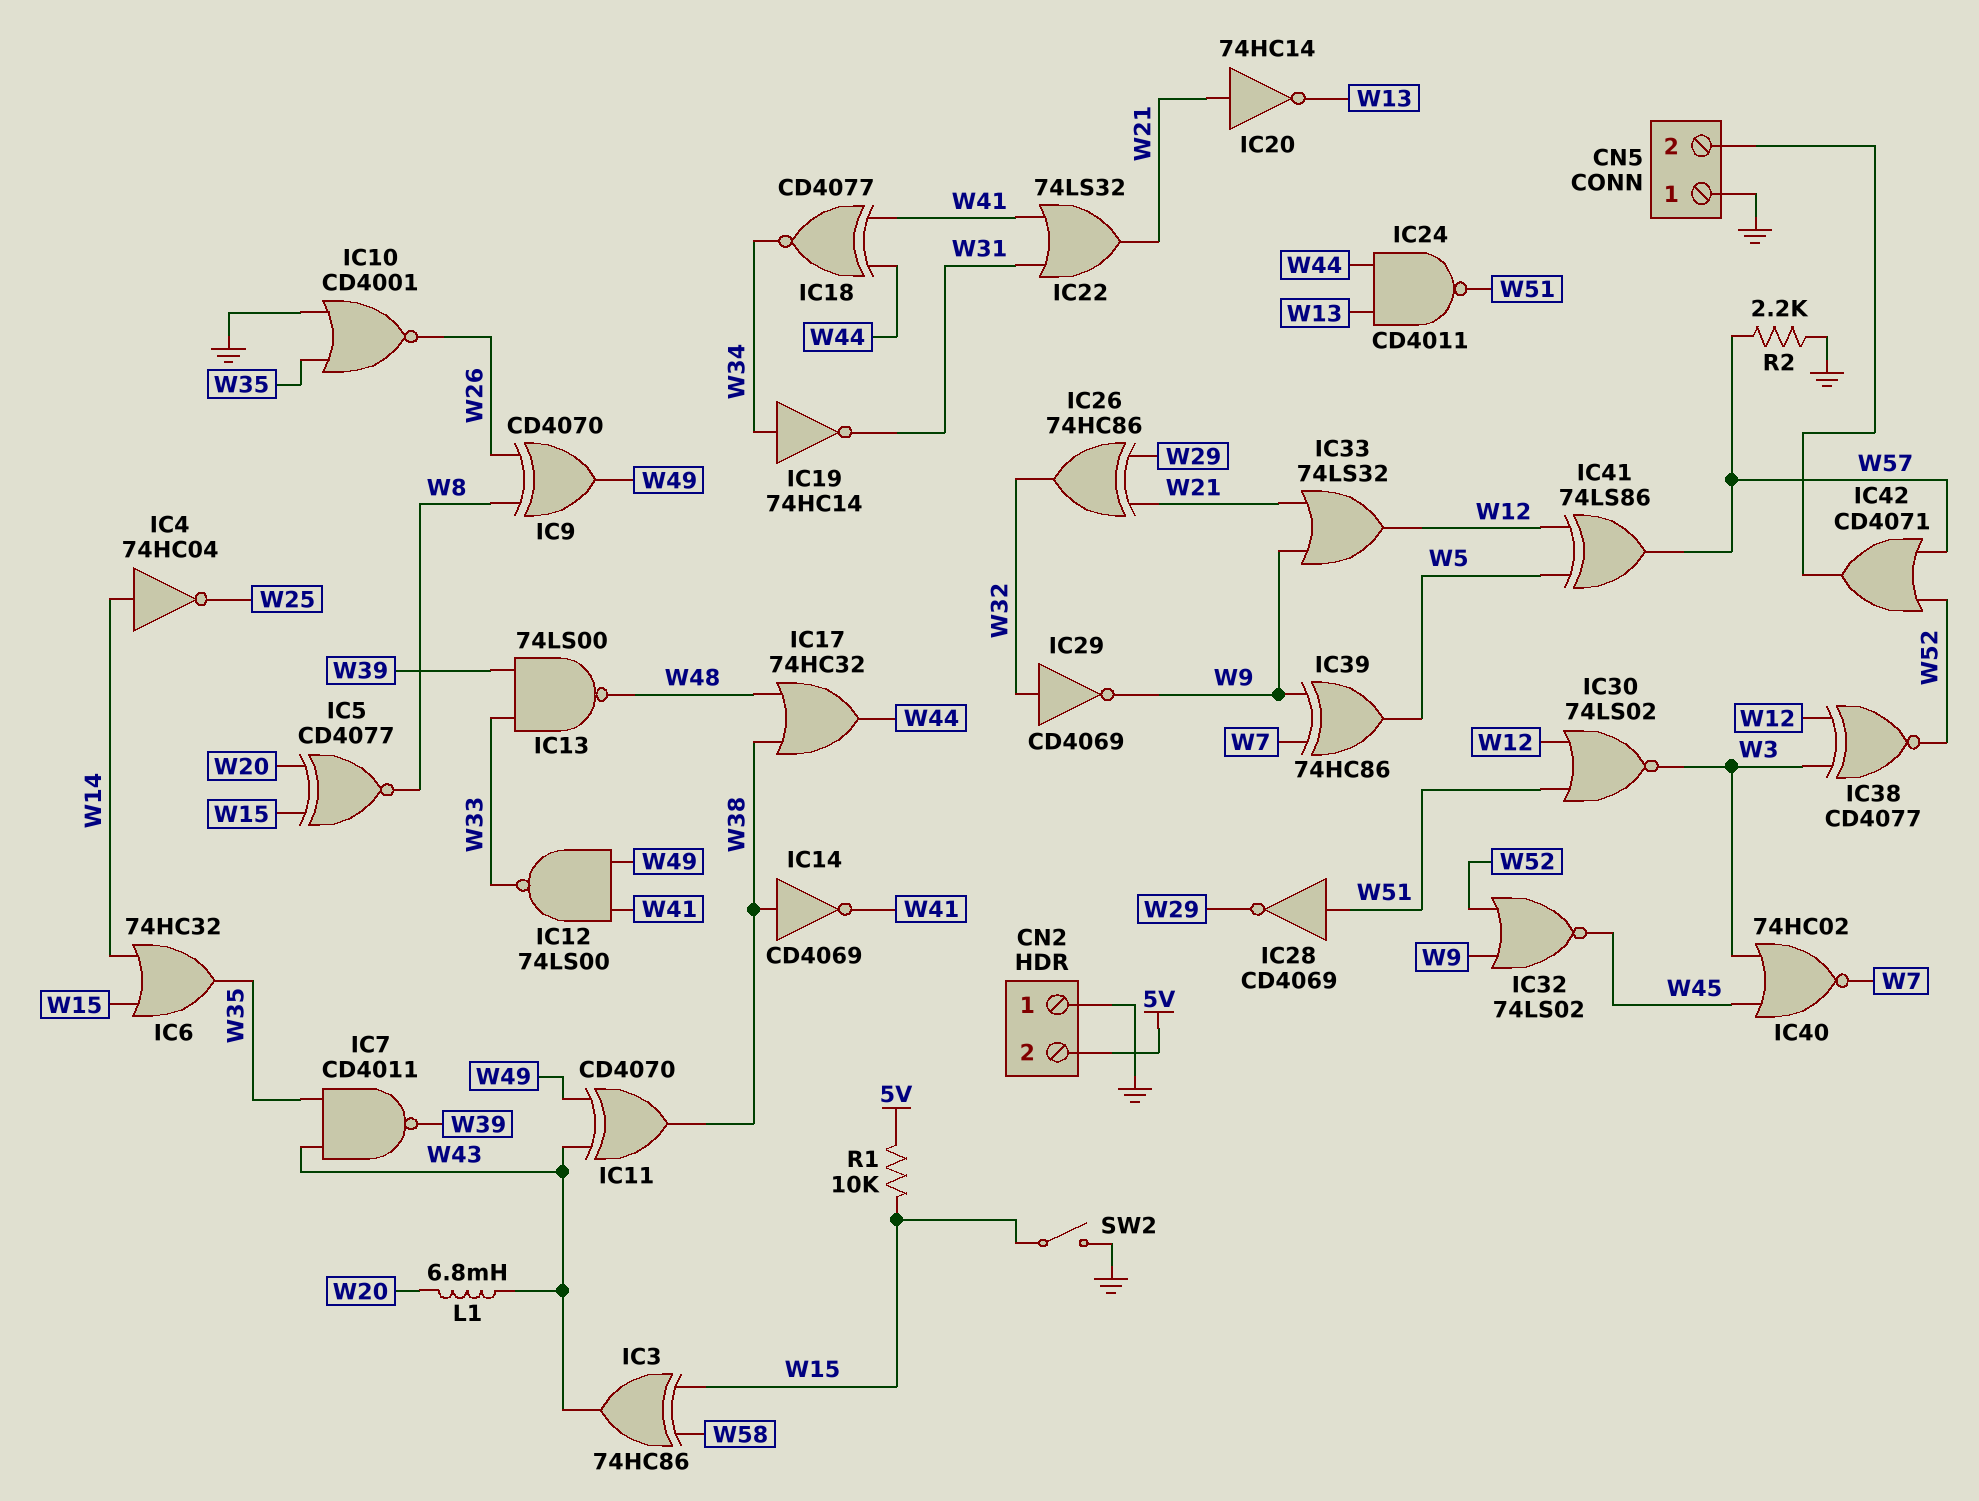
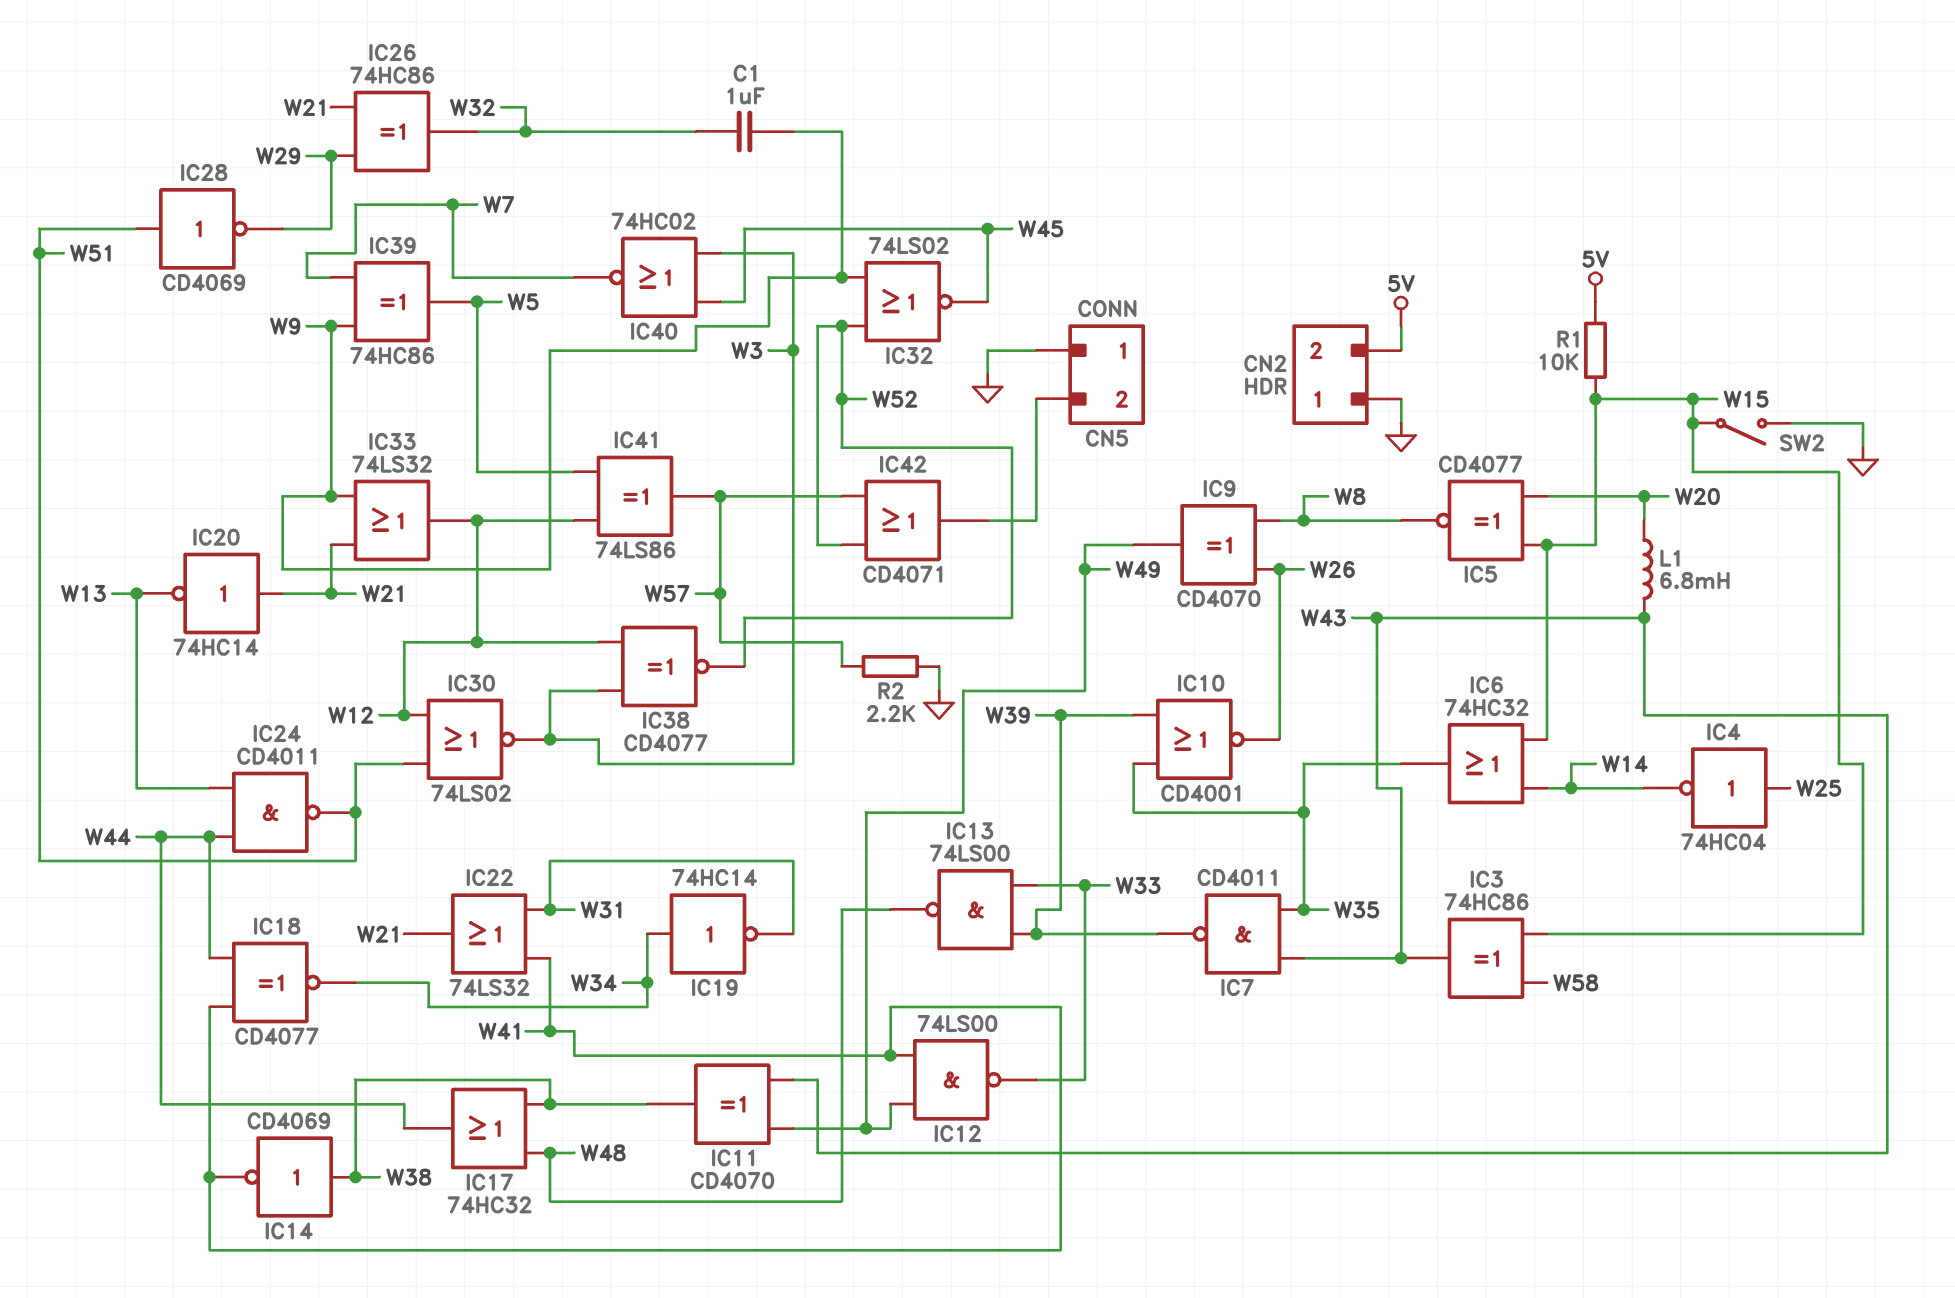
C1: none -> 1uF (W9, W32)
IC4: NOT 74HC04 (in W14, out W25) -> NOT 74HC04 (in W25, out W14)
IC10: NOR CD4001 (in GND, in W35, out W26) -> NOR CD4001 (in W35, in W39, out W26)
IC29: NOT CD4069 (in W32, out W9) -> none

